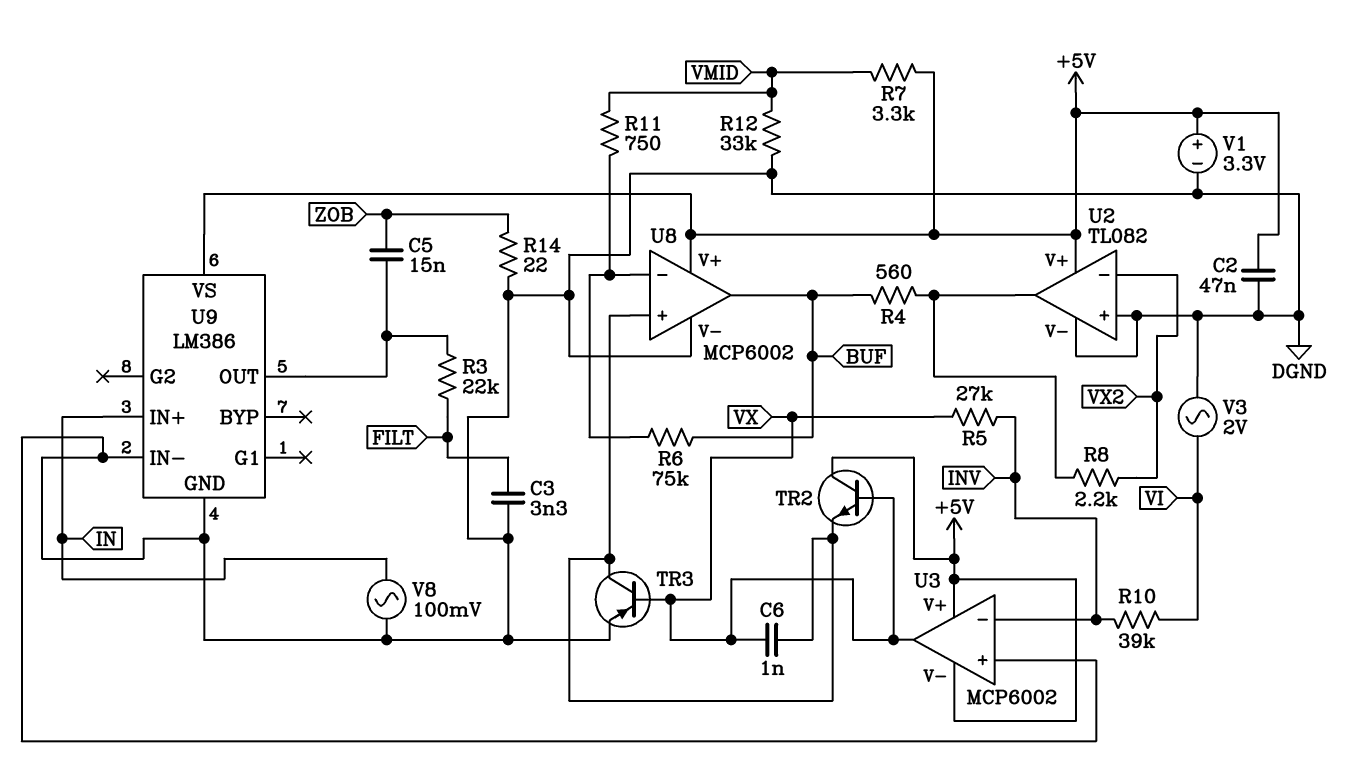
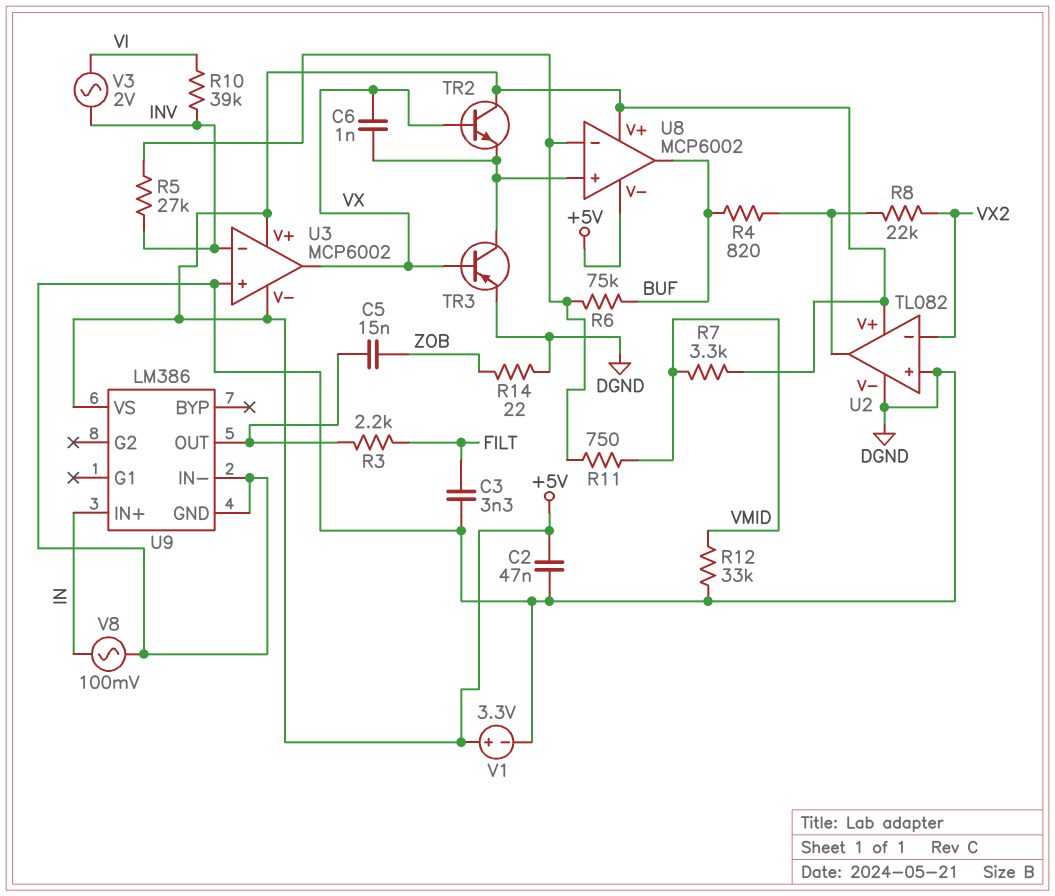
R3: 22k (FILT, U9/OUT) -> 2.2k (FILT, U9/OUT)
R4: 560 (BUF, U2/out) -> 820 (BUF, U2/out)
R5: 27k (INV, VX) -> 27k (INV, U8/in-)
R8: 2.2k (U2/out, VX2) -> 22k (U2/out, VX2)
U8 pin V-: DGND -> +5V
V3: AC 2V (DGND, VI) -> AC 2V (INV, VI)

